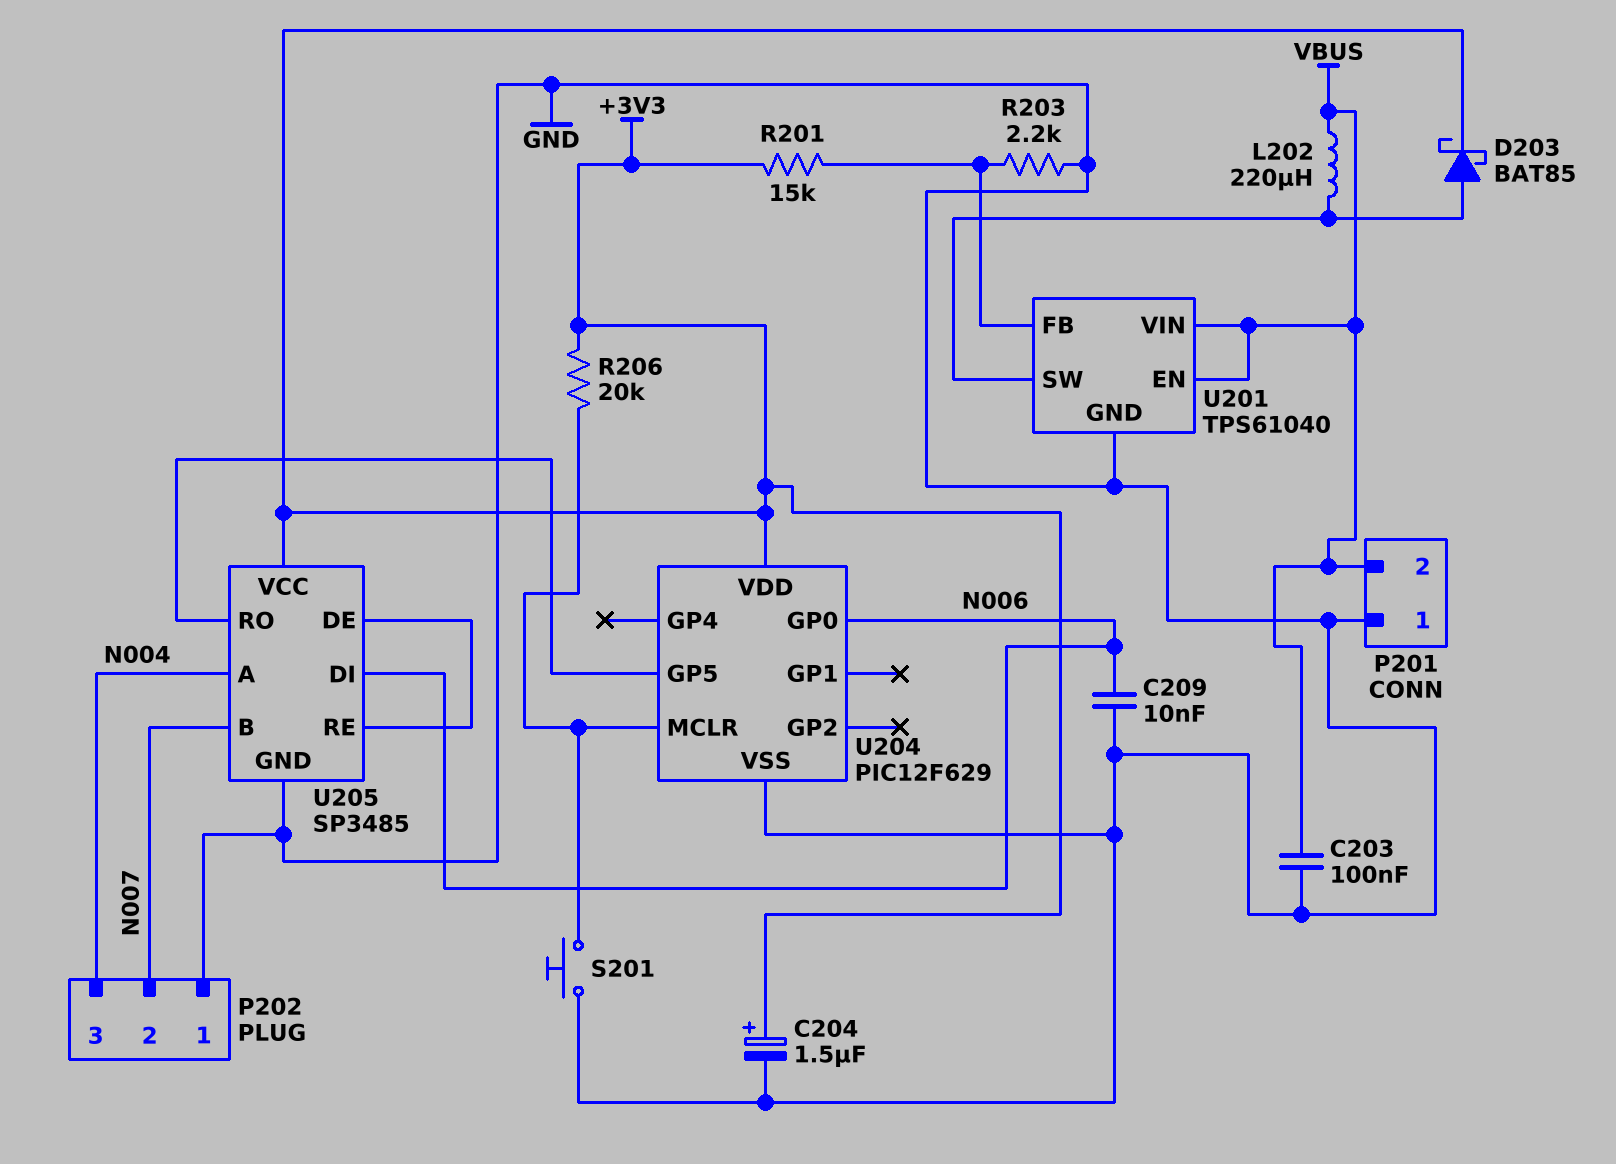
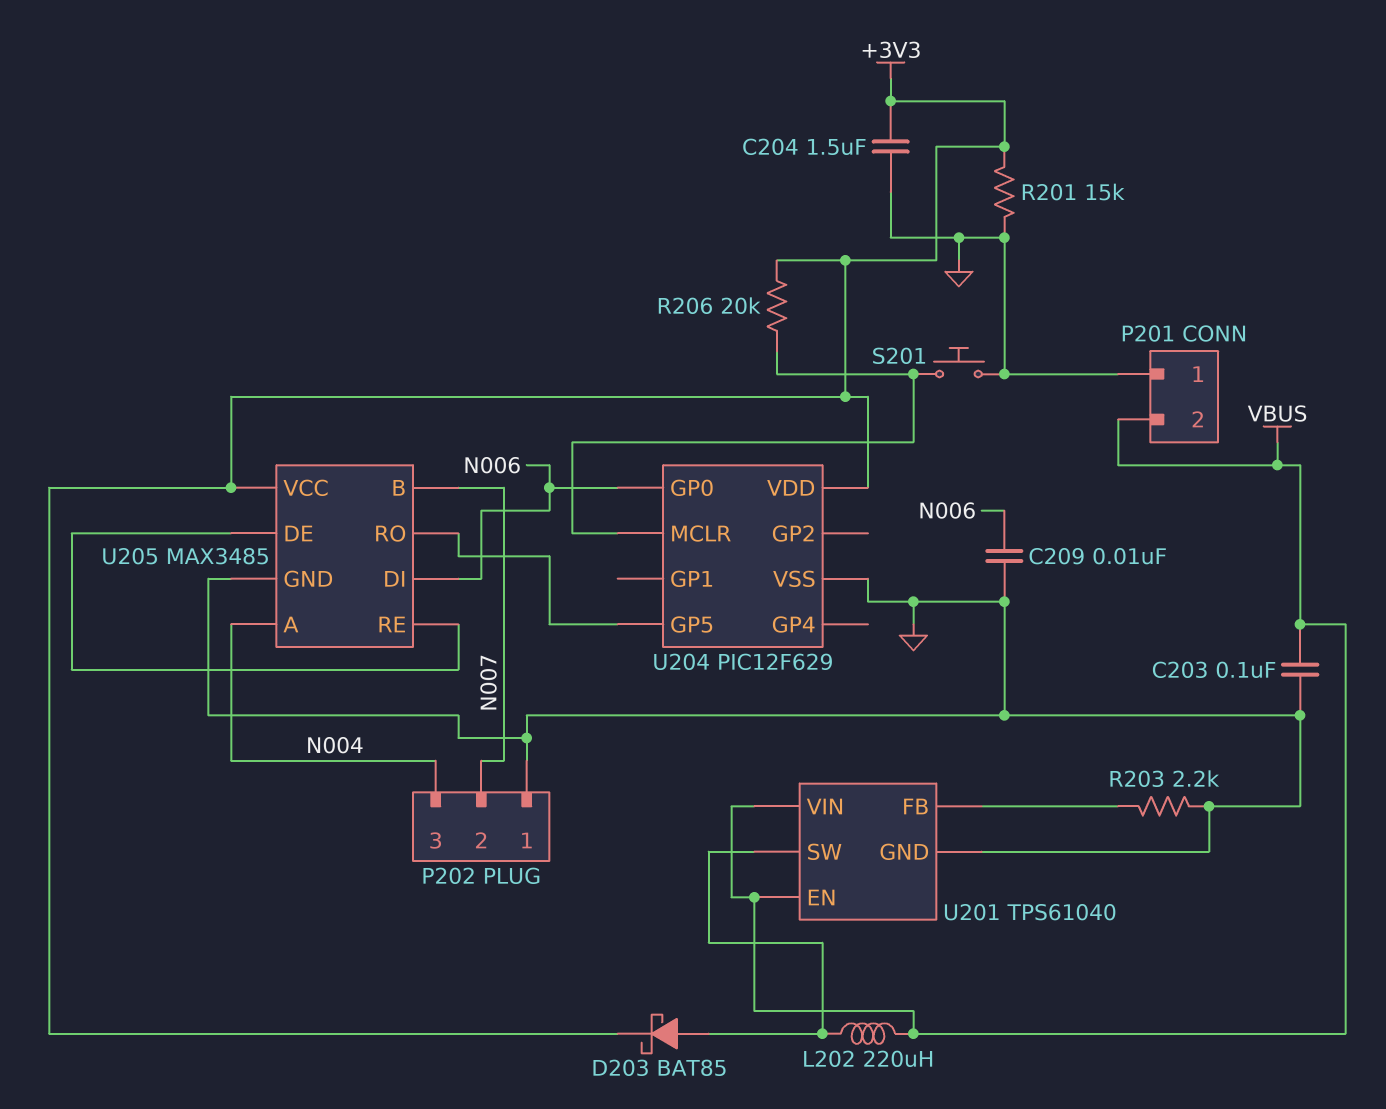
C204: 1.5uF (plus +3V3, minus GND) -> 1.5uF (+3V3, GND)
R201: 15k (+3V3, U201/FB) -> 15k (+3V3, GND)
U205: SP3485 -> MAX3485

